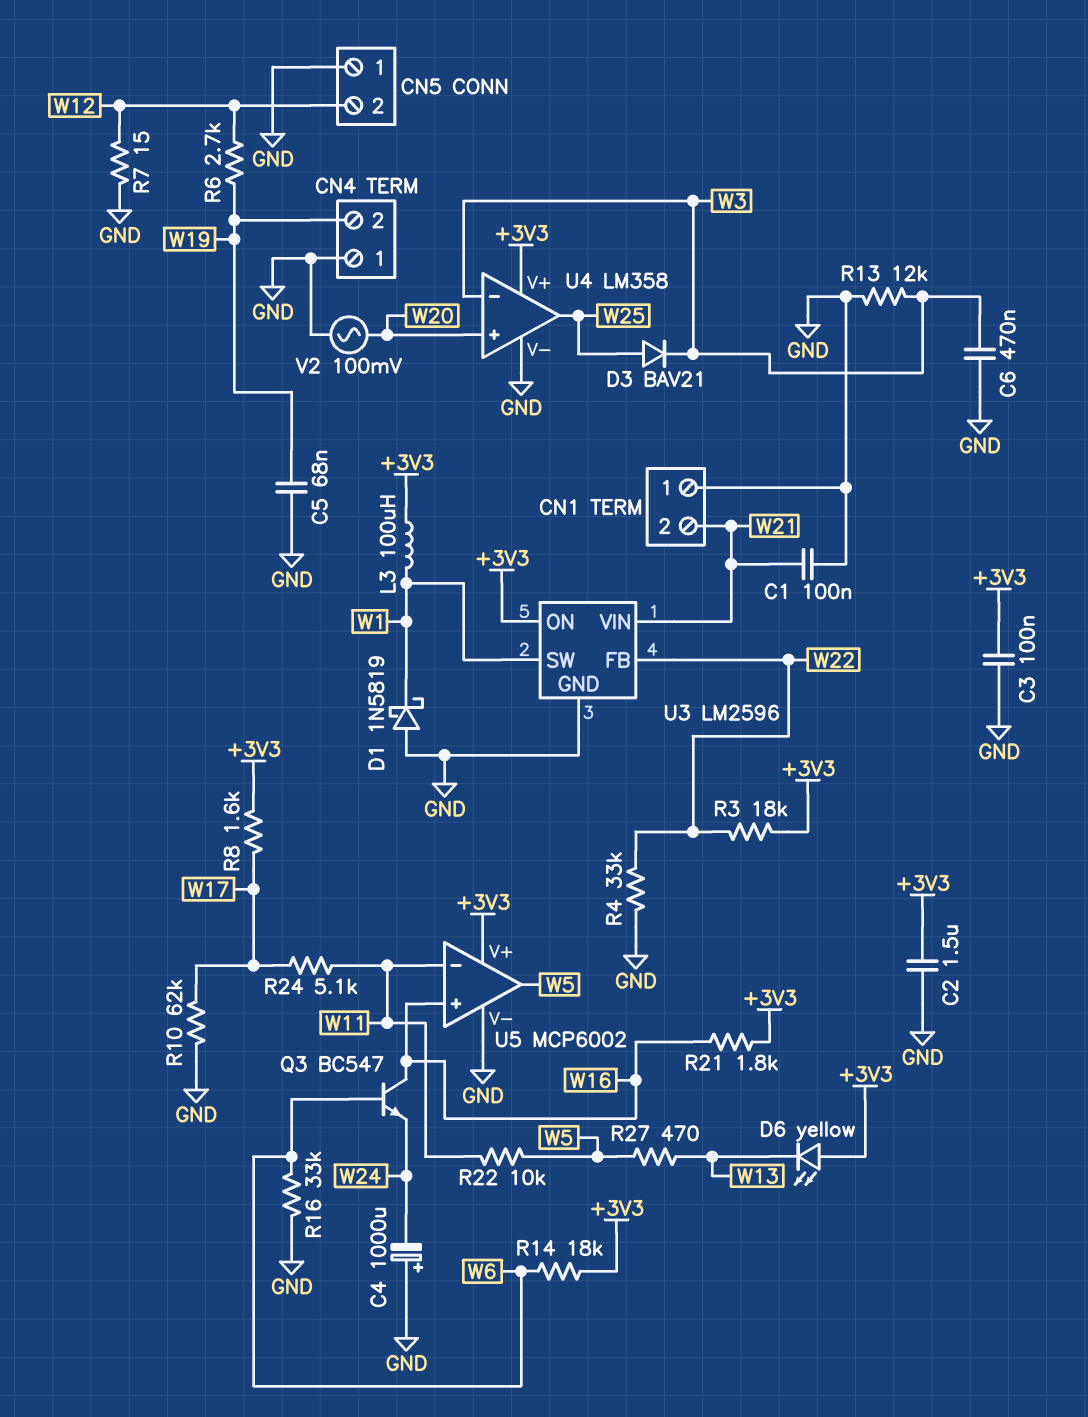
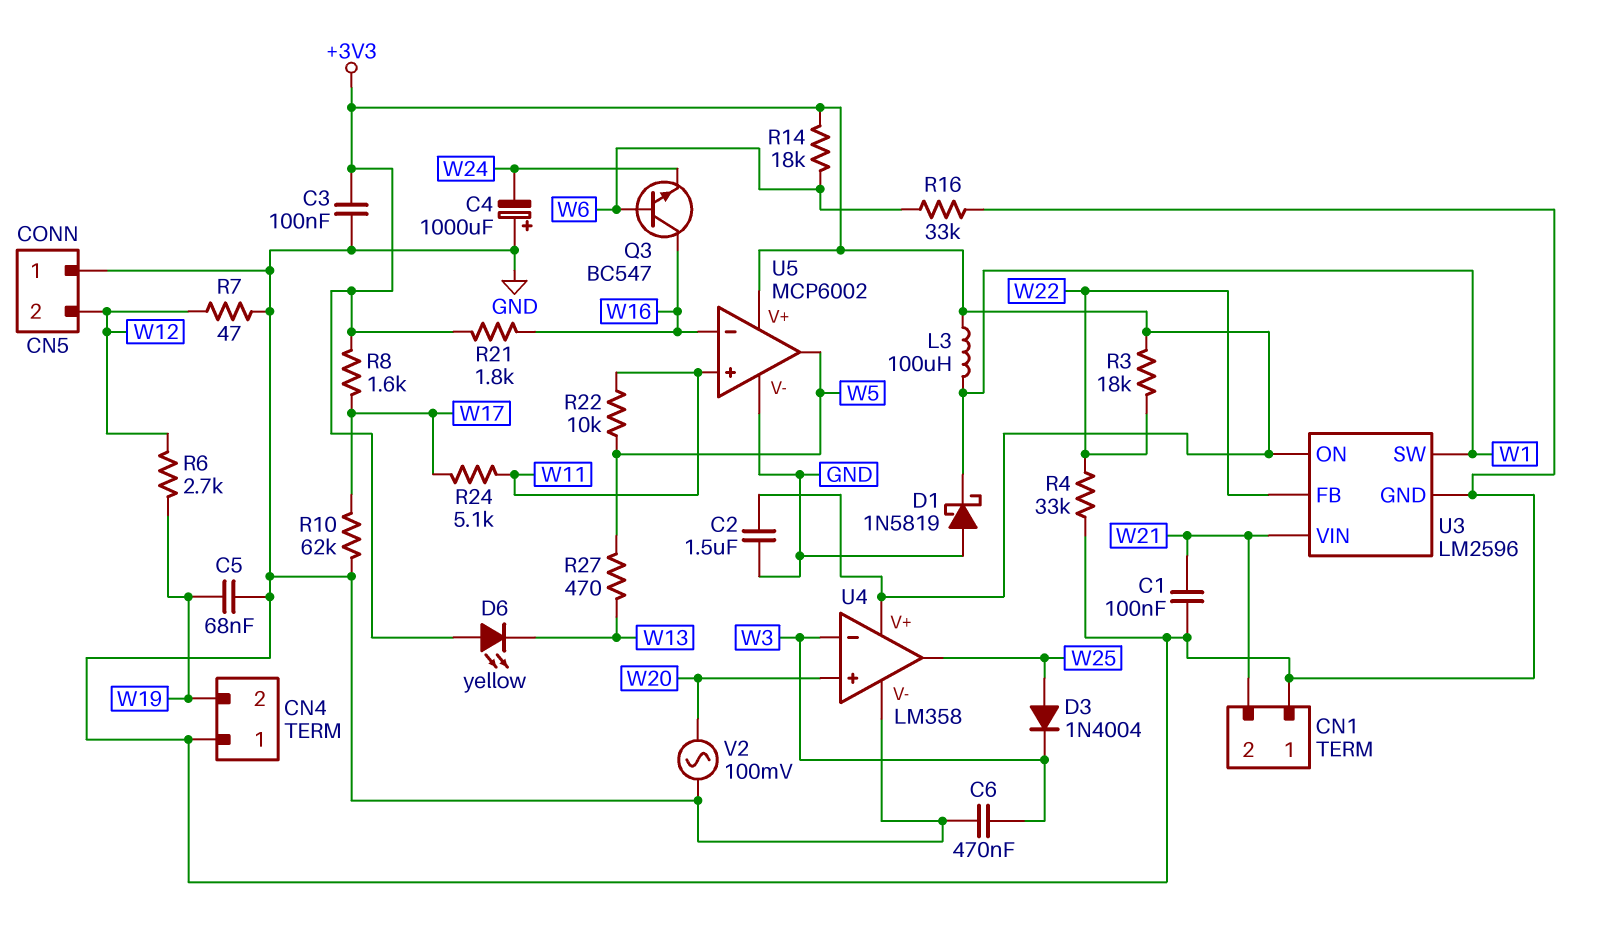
D3: diode BAV21 (A W25, K W3) -> diode 1N4004 (A W25, K W3)
R7: 15 (GND, W12) -> 47 (GND, W12)
R13: 12k (GND, W3) -> none
U5 pin in+: W16 -> W11
U5 pin in-: W11 -> W16

